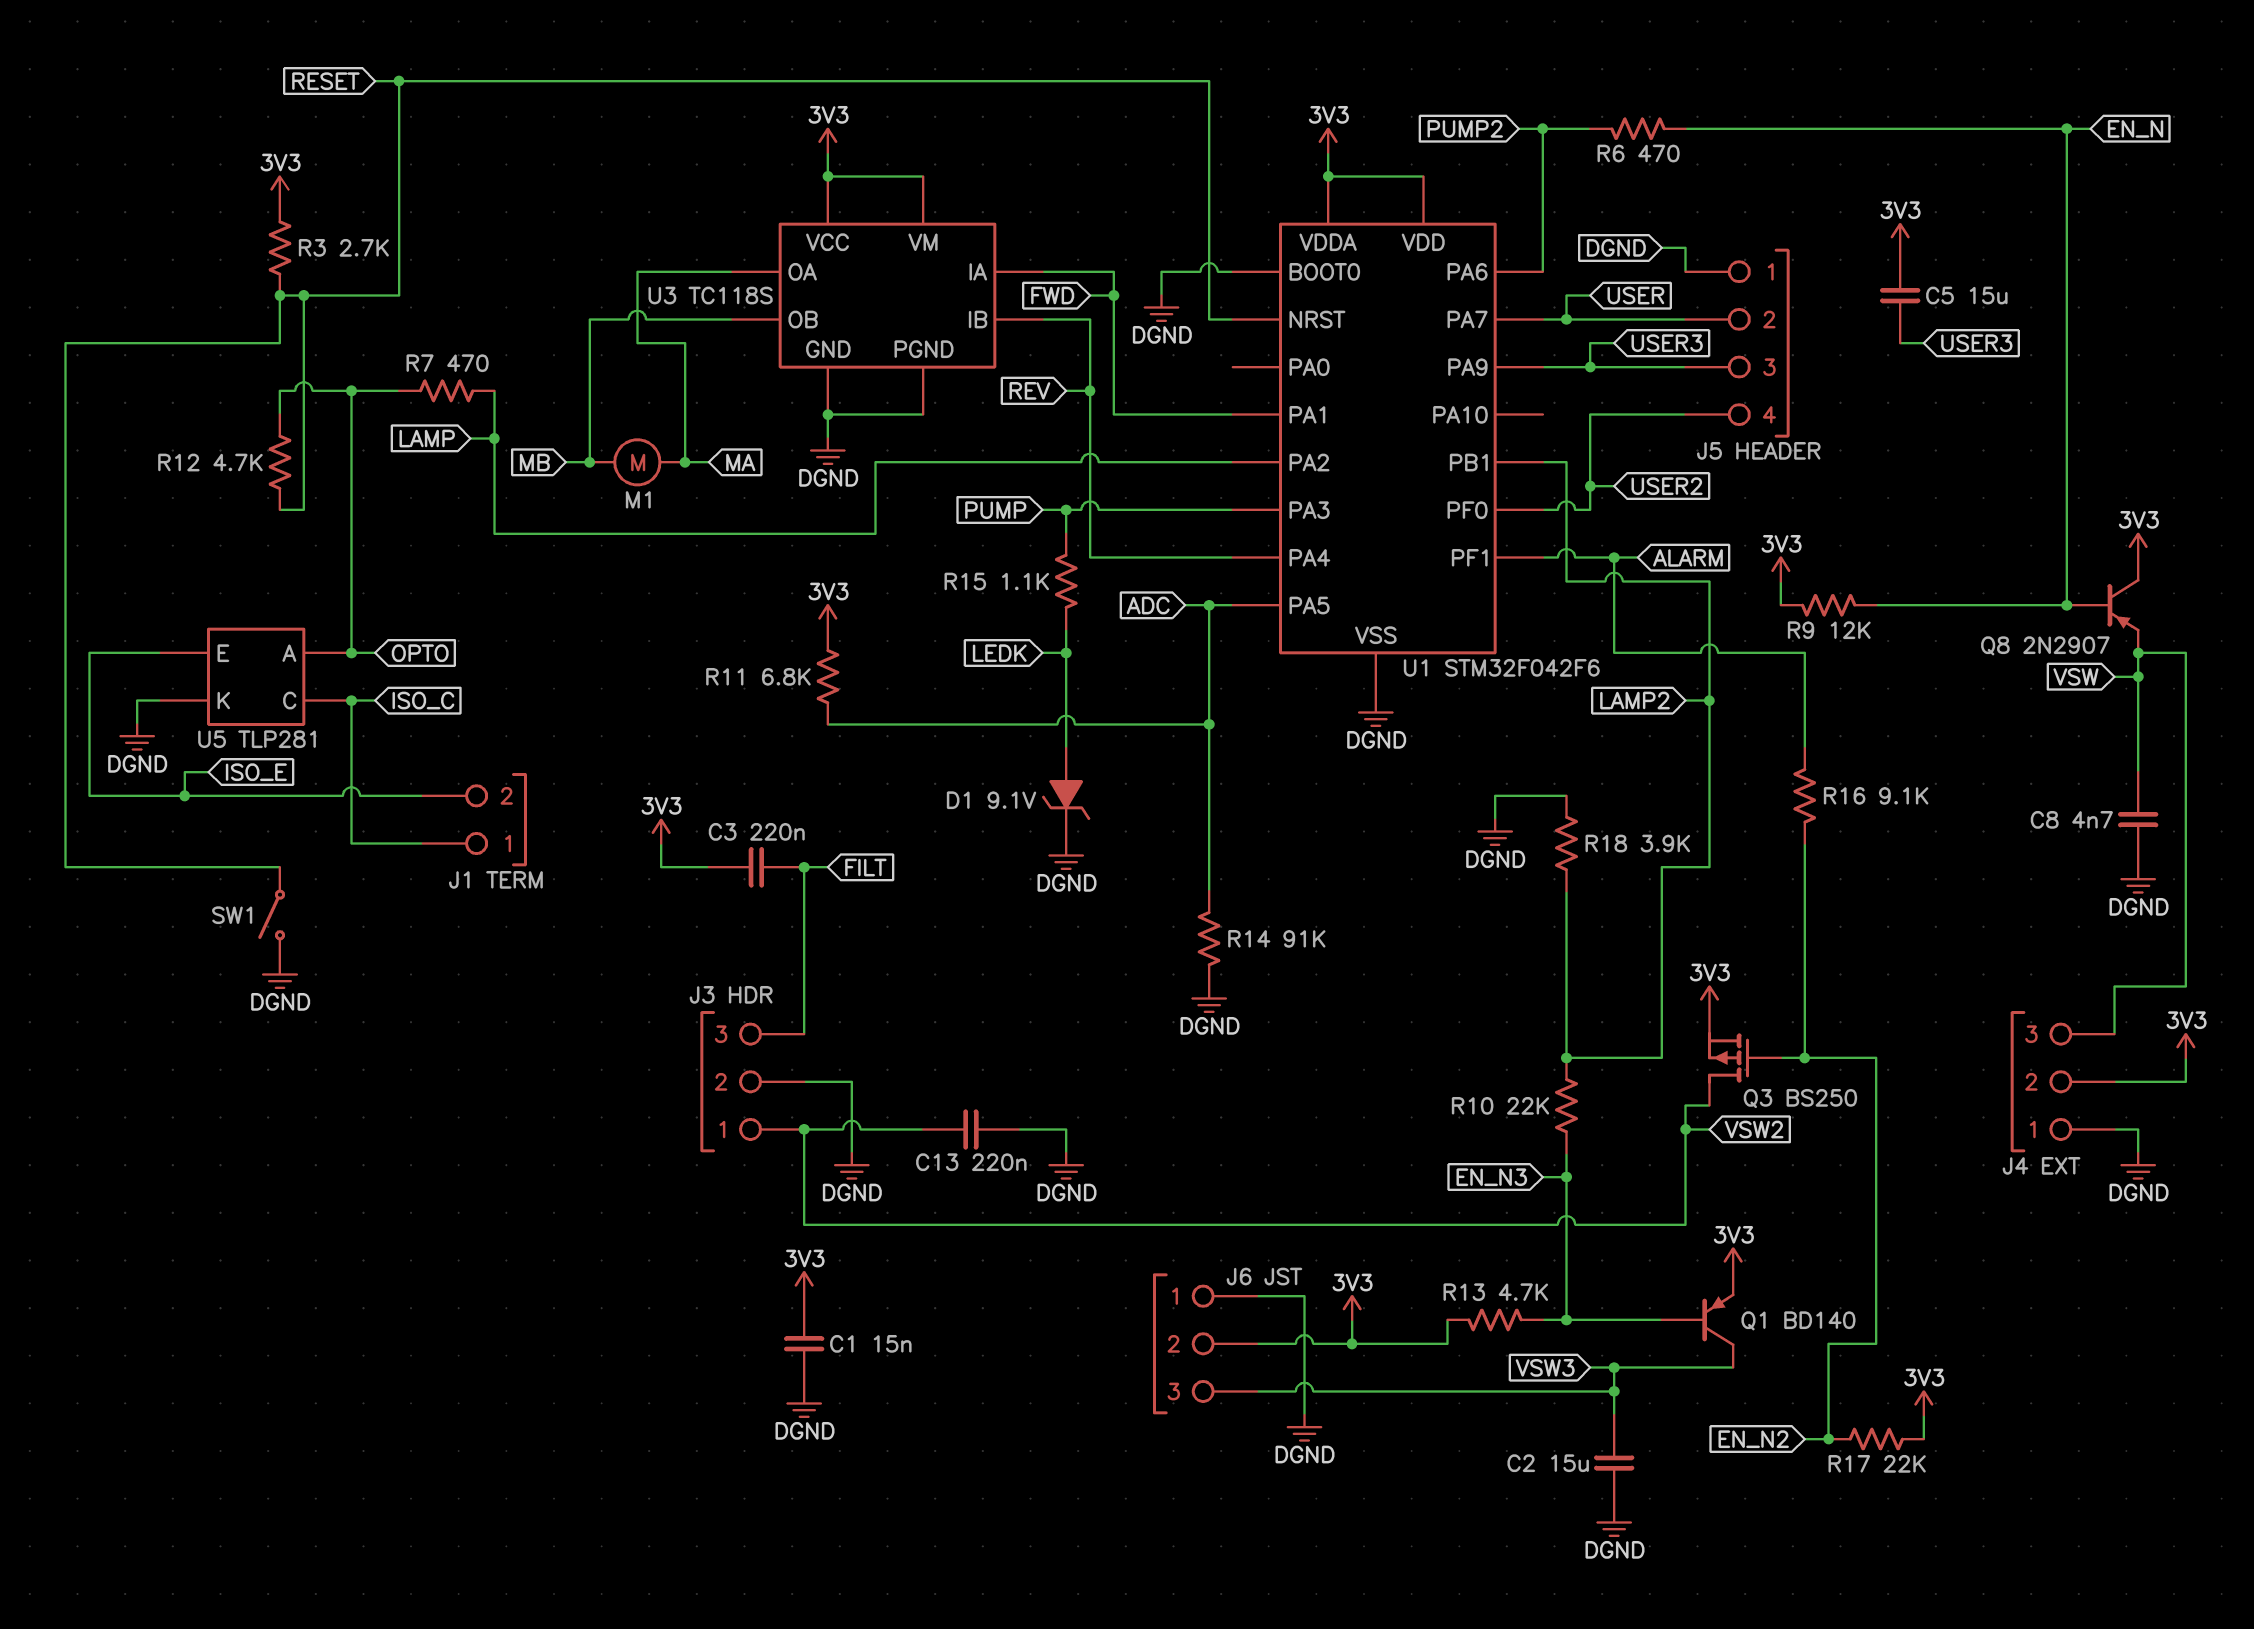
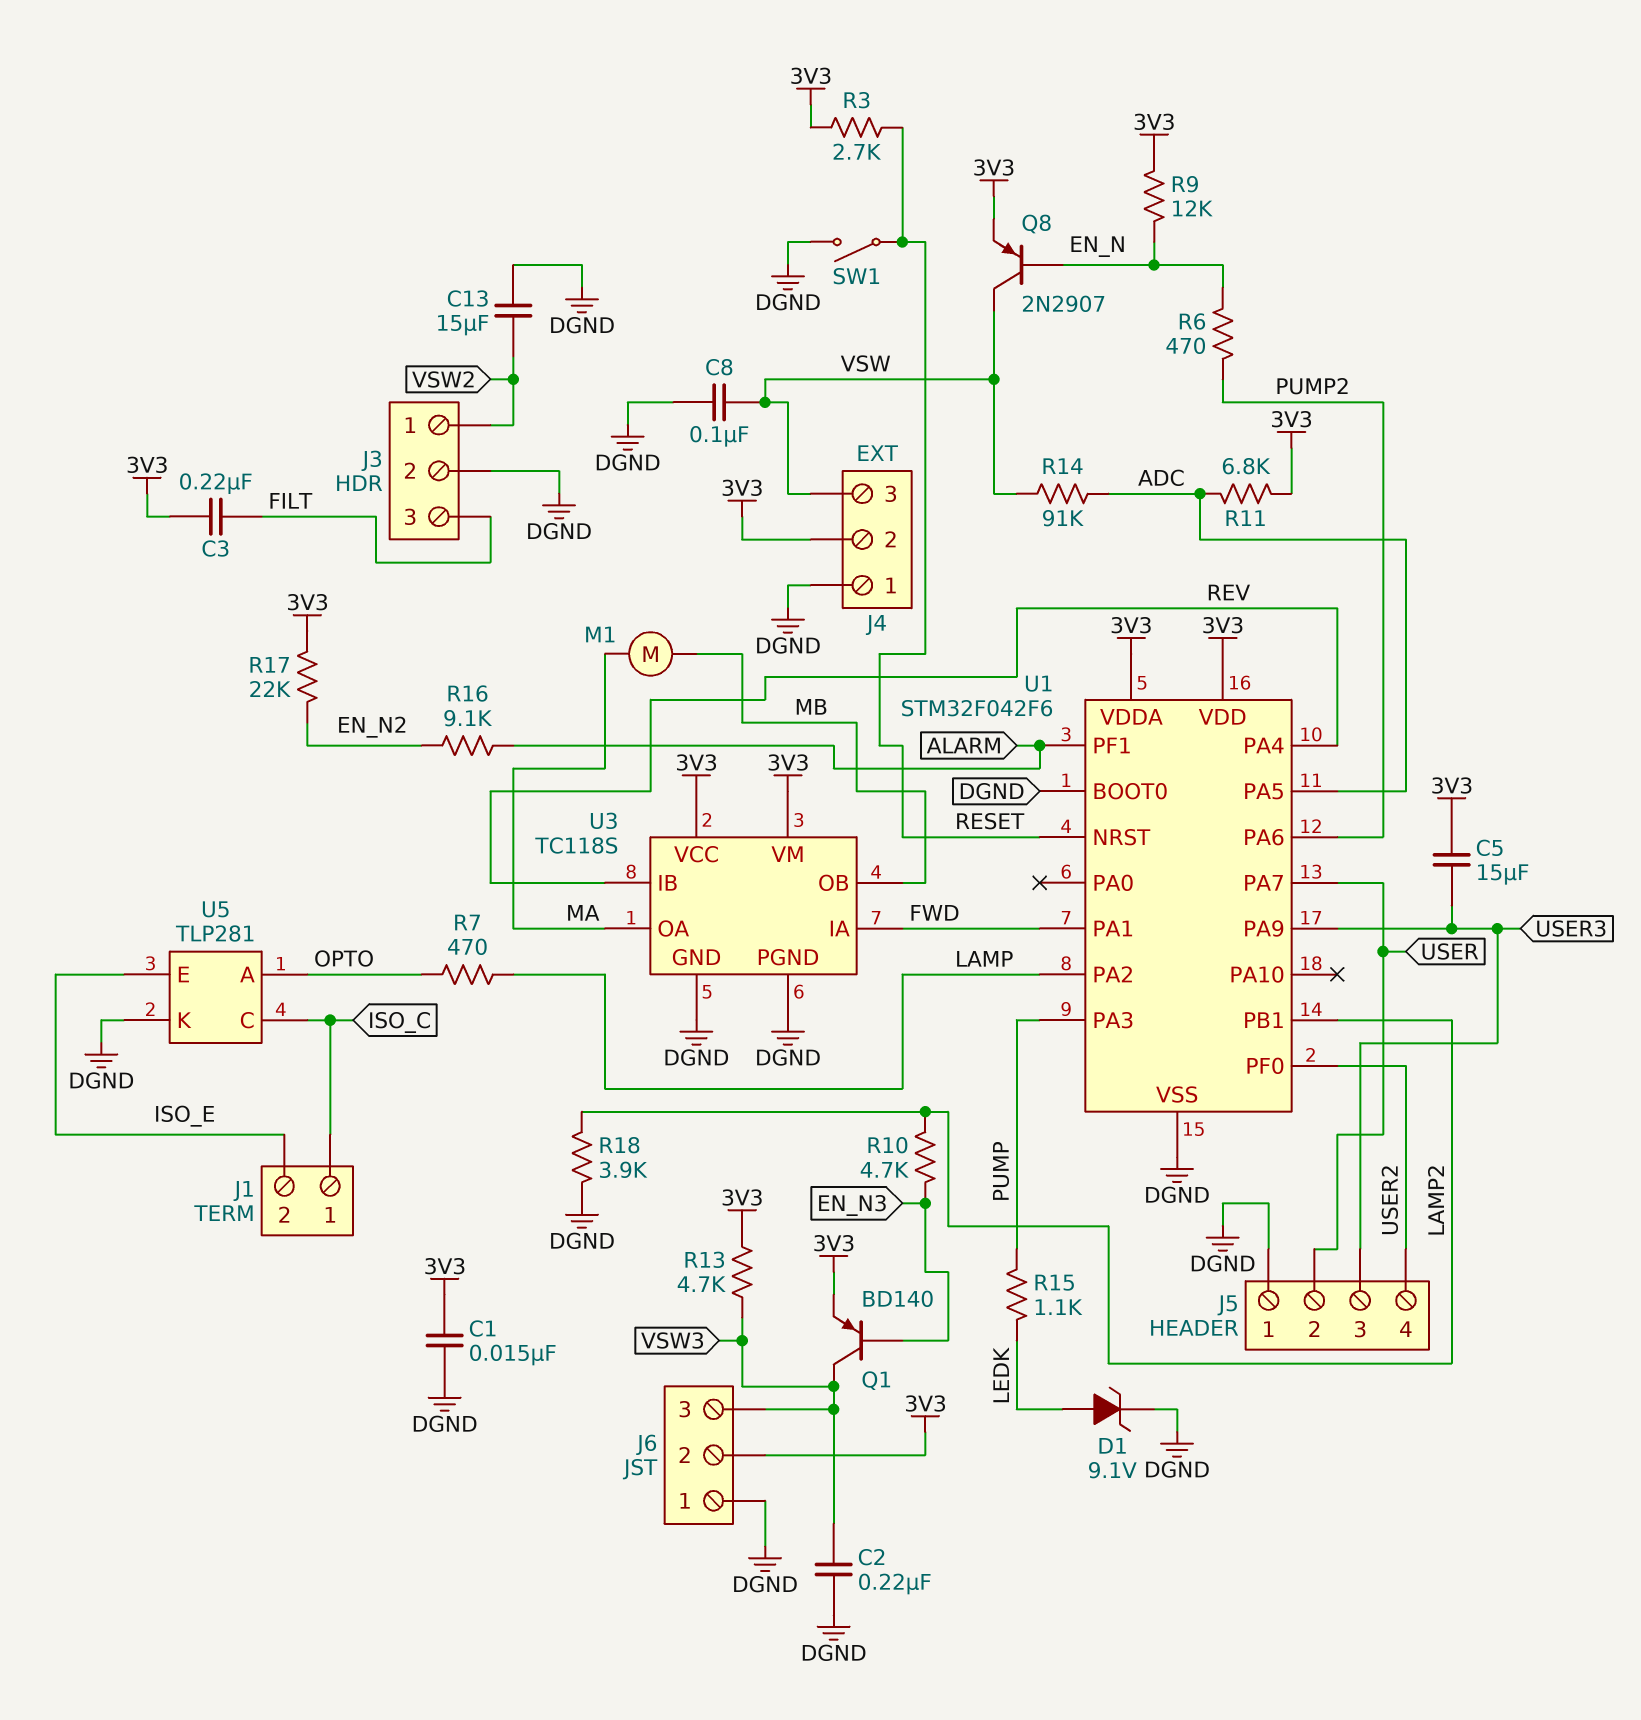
C2: 15uF (DGND, VSW3) -> 220nF (DGND, VSW3)
C8: 4.7nF (DGND, VSW) -> 100nF (DGND, VSW)
C13: 220nF (DGND, VSW2) -> 15uF (DGND, VSW2)
Q3: PMOS BS250 (G EN_N2, D VSW2, S 3V3) -> none
Q8: PNP 2N2907 (B EN_N, C 3V3, E VSW) -> PNP 2N2907 (B EN_N, C VSW, E 3V3)
R10: 22k (EN_N3, LAMP2) -> 4.7k (EN_N3, LAMP2)
R12: 4.7k (OPTO, RESET) -> none
R13: 4.7k (3V3, EN_N3) -> 4.7k (3V3, VSW3)
R14: 91k (ADC, DGND) -> 91k (ADC, VSW)

